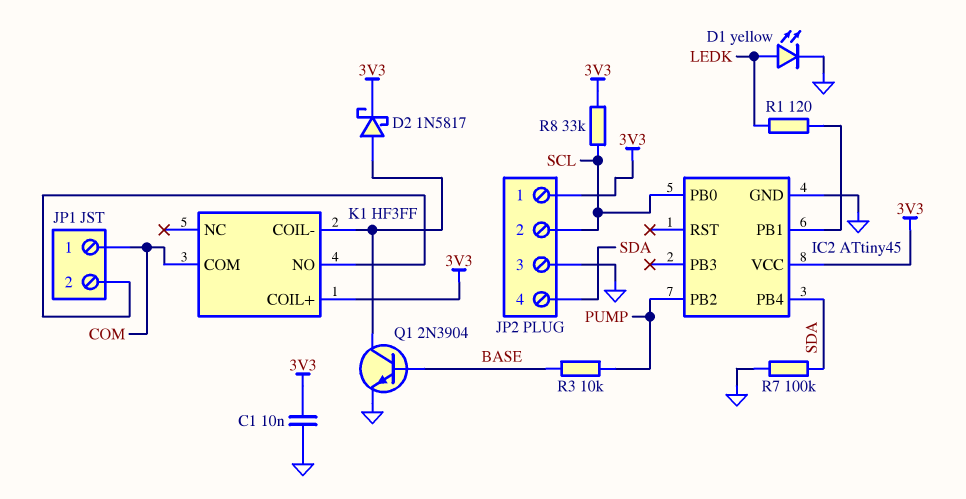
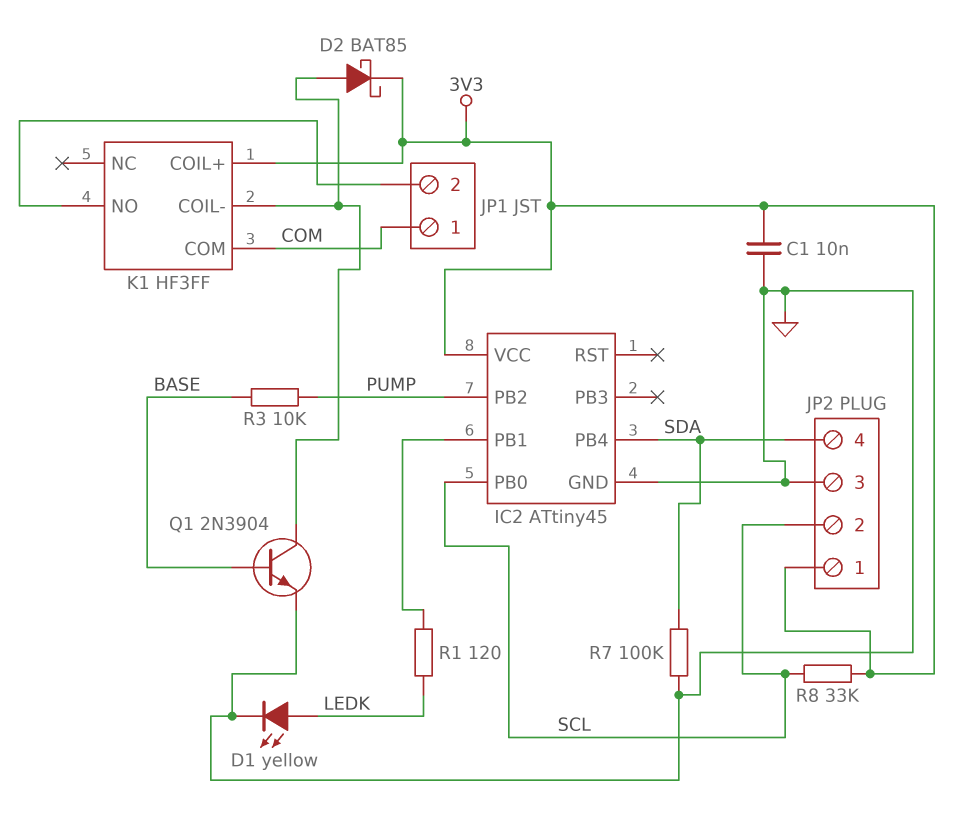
D2: schottky 1N5817 (A K1/COIL-, K 3V3) -> schottky BAT85 (A K1/COIL-, K 3V3)

